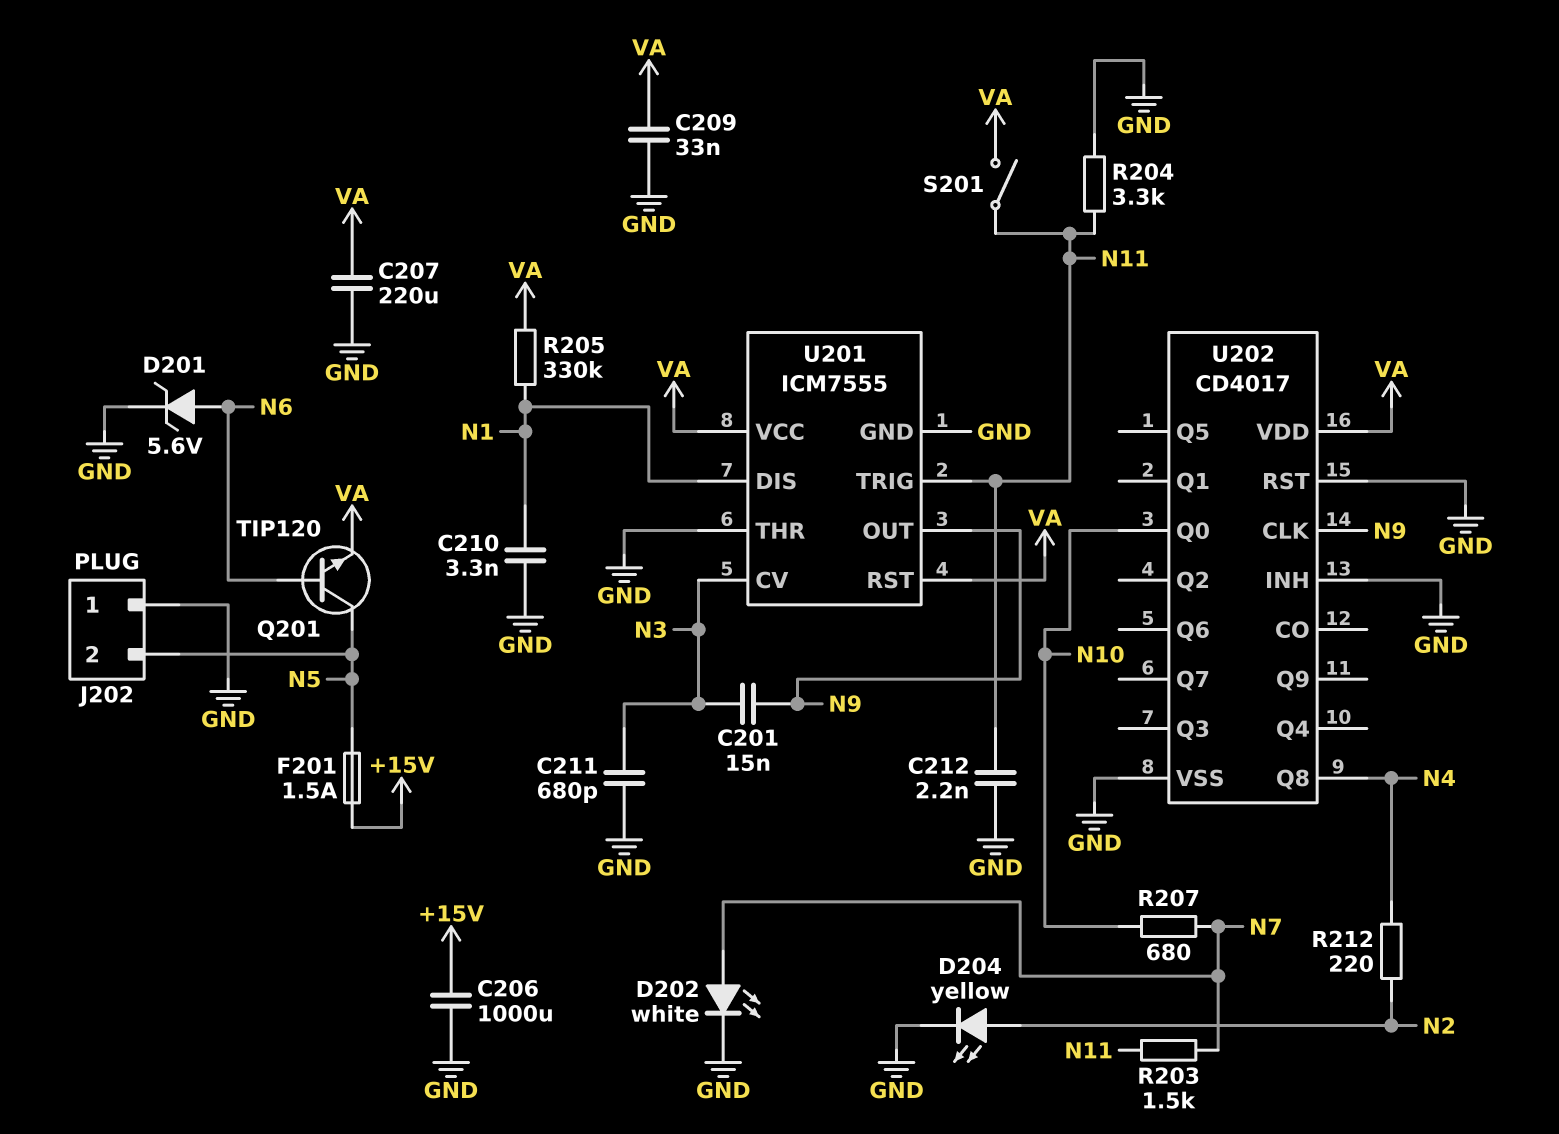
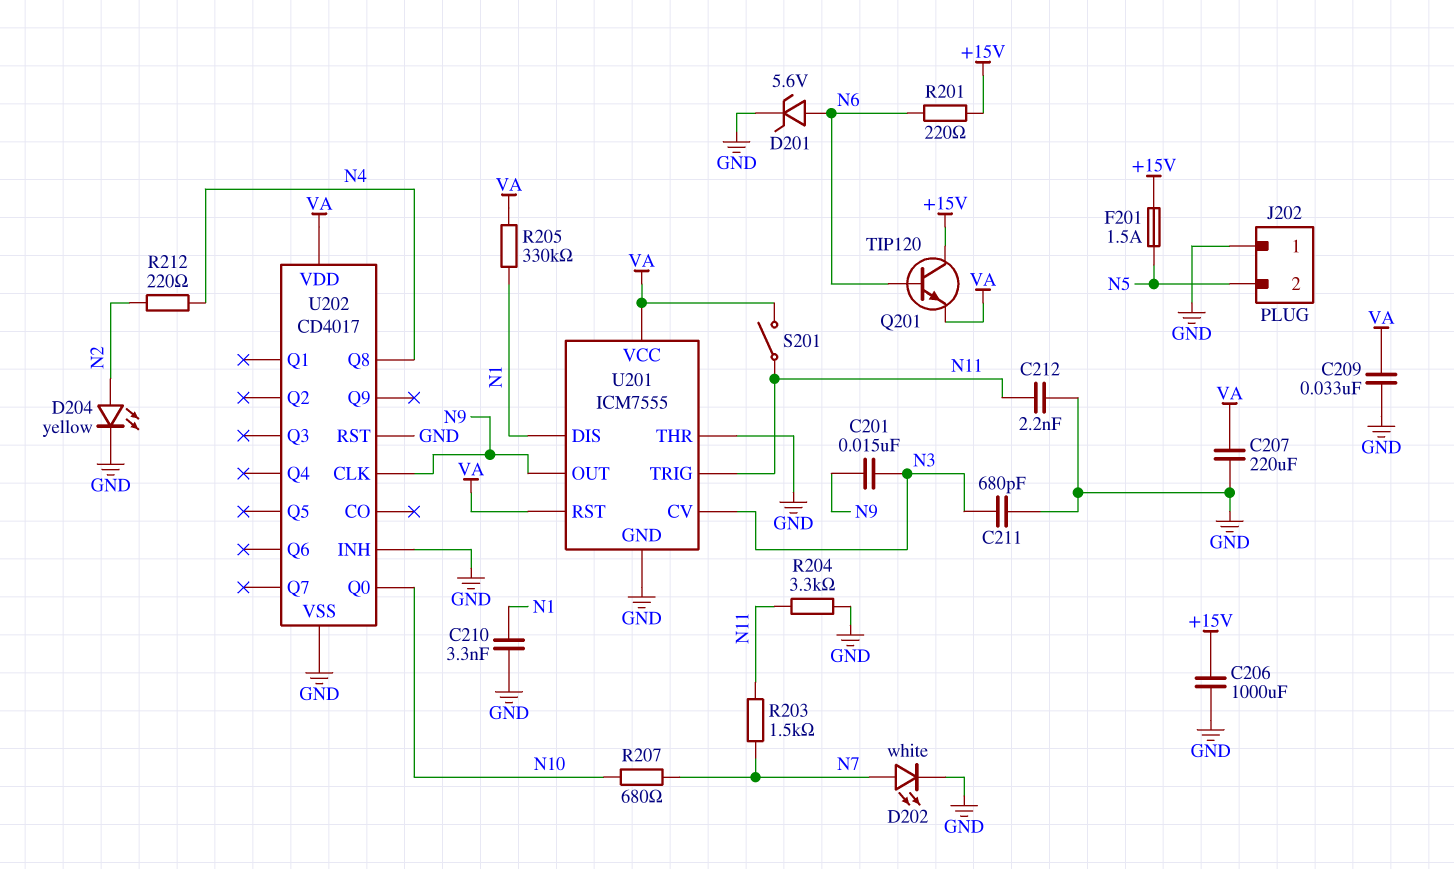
Q201: NPN TIP120 (B N6, C N5, E VA) -> NPN TIP120 (B N6, C +15V, E VA)
R201: none -> 220 (+15V, N6)

